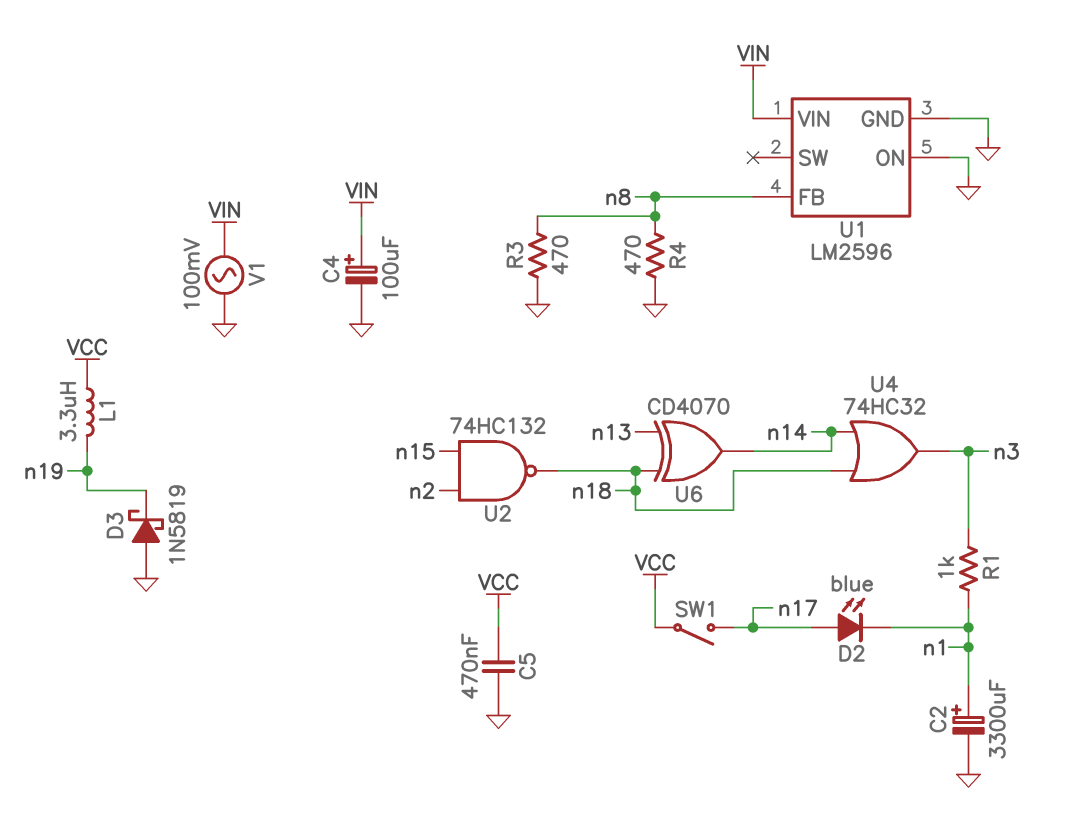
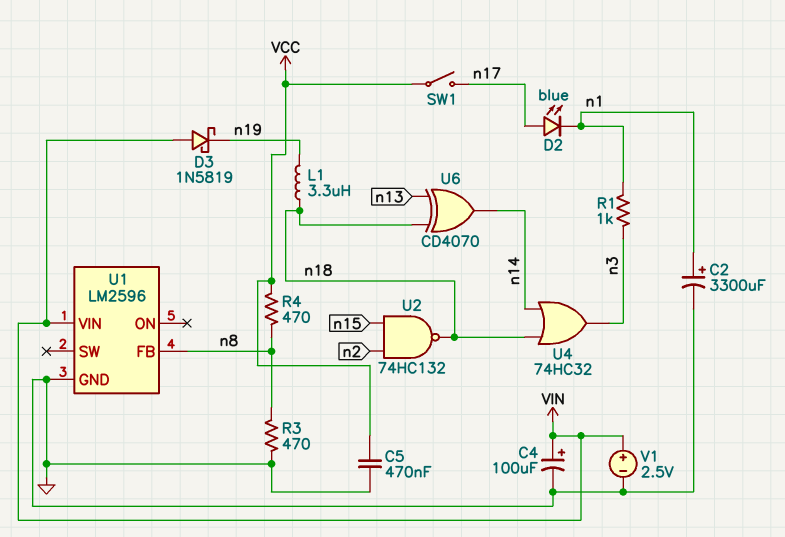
D3: schottky 1N5819 (A GND, K n19) -> schottky 1N5819 (A VIN, K n19)
L1: 3.3uH (VCC, n19) -> 3.3uH (n18, n19)
R4: 470 (GND, n8) -> 470 (VCC, n8)
U1 pin ON: GND -> none
V1: AC 100mV (GND, VIN) -> 2.5V (plus VIN, minus GND)

